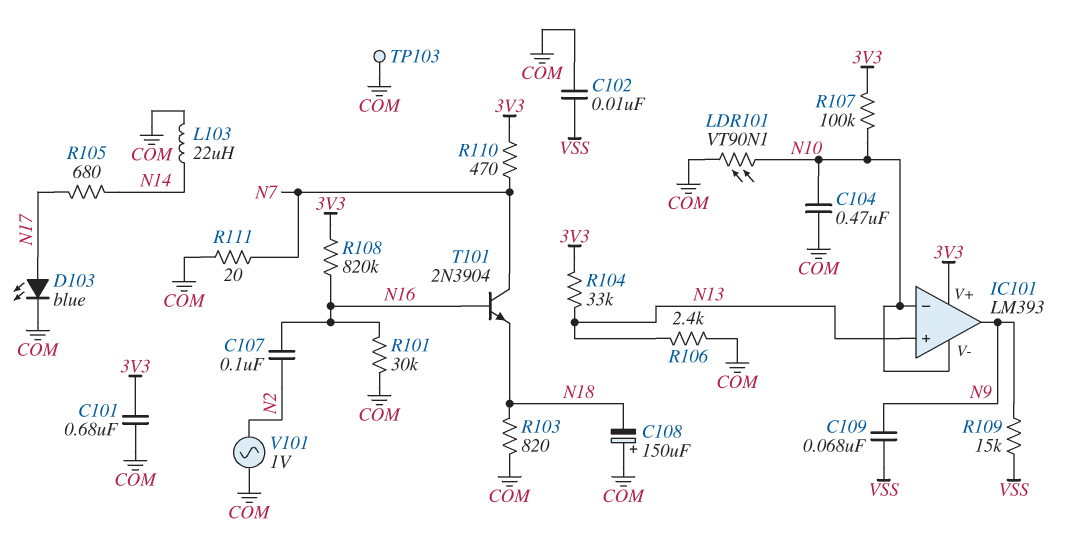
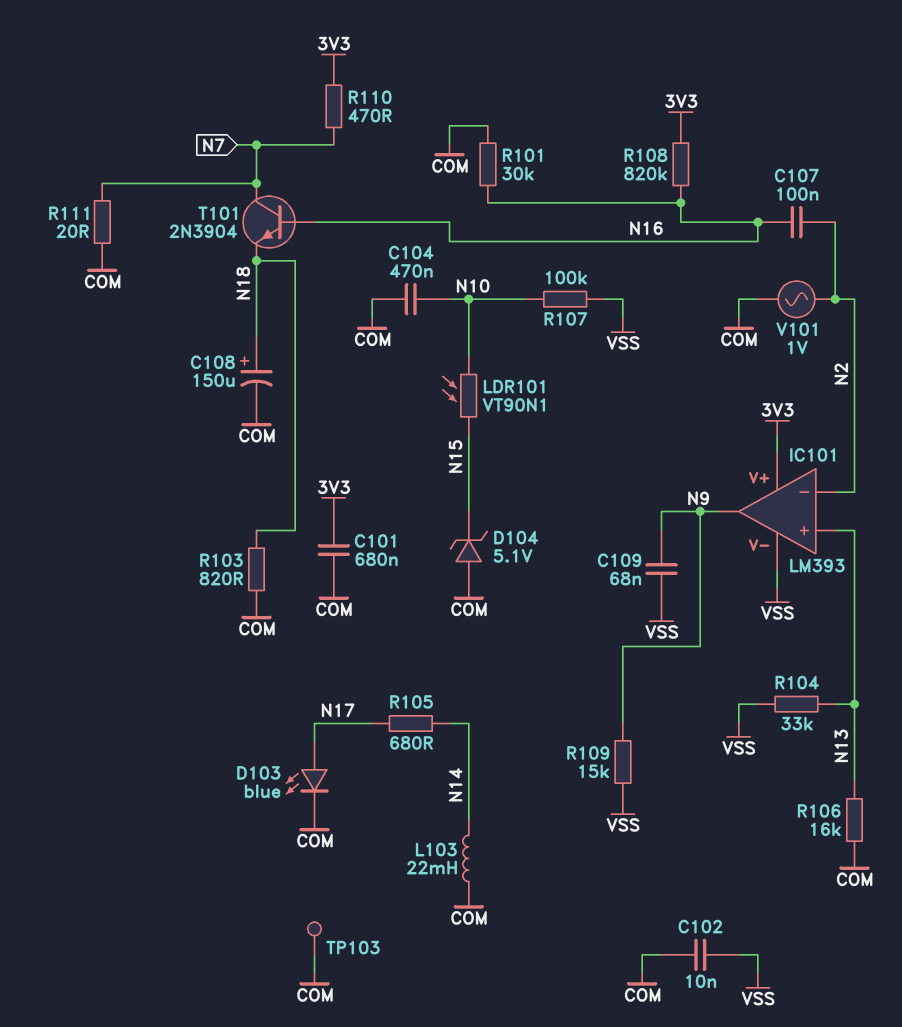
C108: 150uF (plus COM, minus N18) -> 150uF (plus N18, minus COM)
D104: none -> zener 5.1V (A COM, K N15)
IC101 pin V-: N10 -> VSS
IC101 pin in-: N10 -> N2
L103: 22uH (COM, N14) -> 22mH (COM, N14)
LDR101: VT90N1 (COM, N10) -> VT90N1 (N10, N15)
R104: 33k (3V3, N13) -> 33k (N13, VSS)
R106: 2.4k (COM, N13) -> 16k (COM, N13)
R107: 100k (3V3, N10) -> 100k (N10, VSS)

